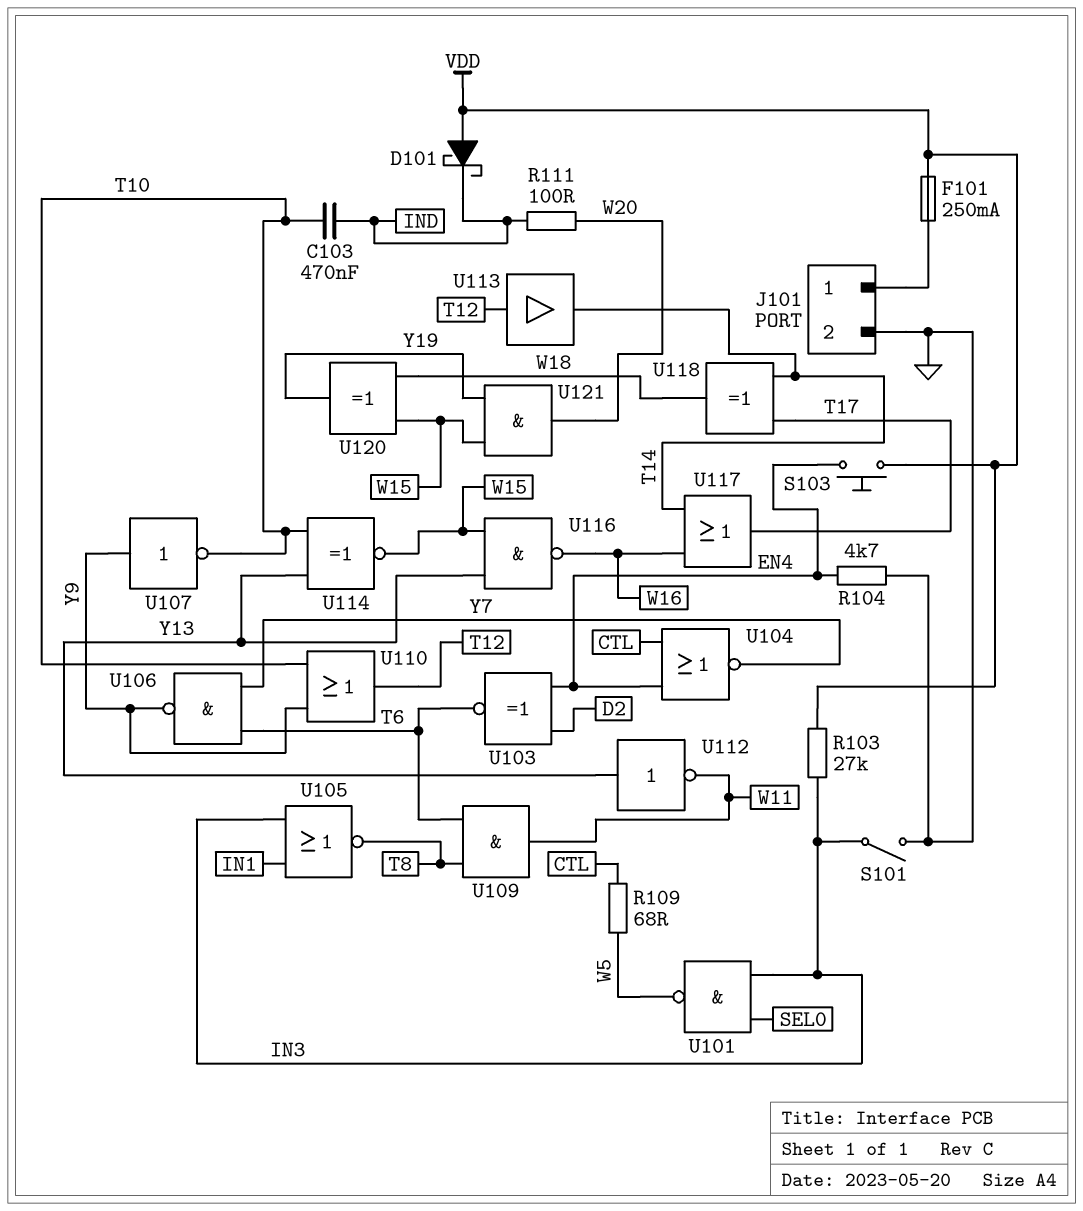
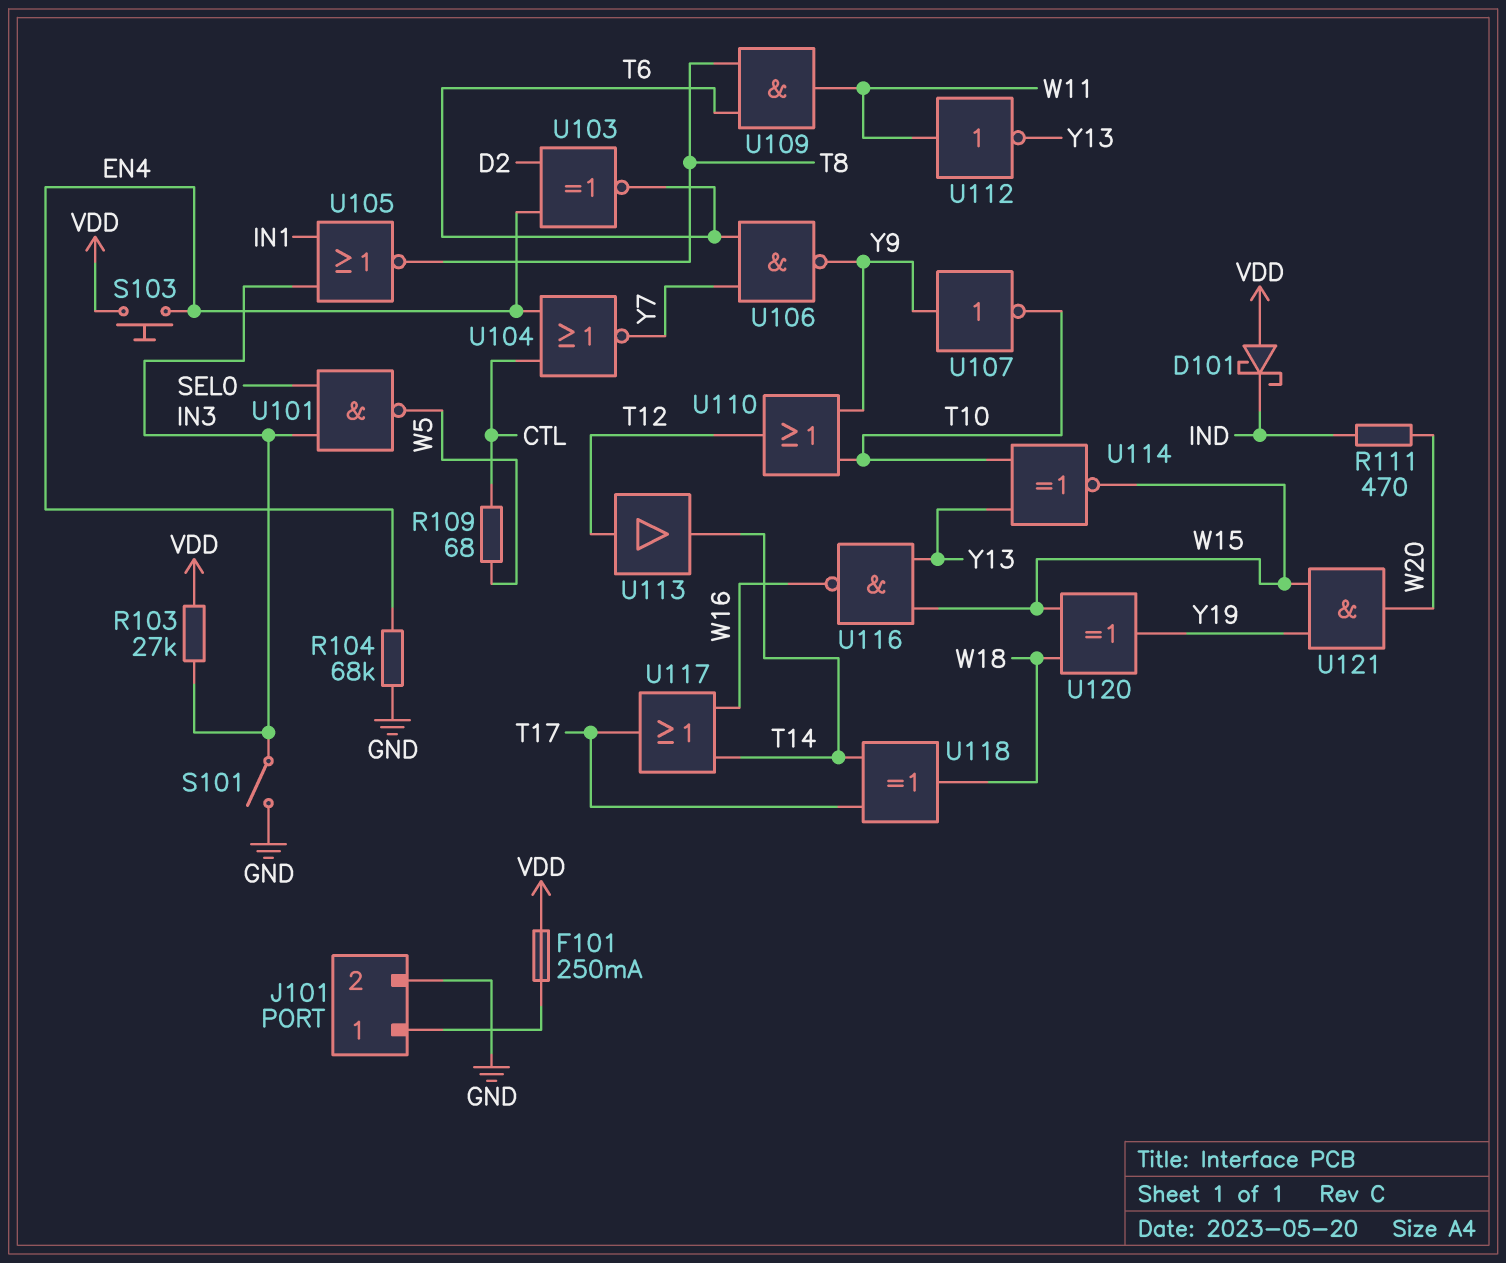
C103: 470nF (IND, T10) -> none
R104: 4.7k (EN4, GND) -> 68k (EN4, GND)
R111: 100 (IND, W20) -> 470 (IND, W20)
U112: NOT (in Y13, out W11) -> NOT (in W11, out Y13)

